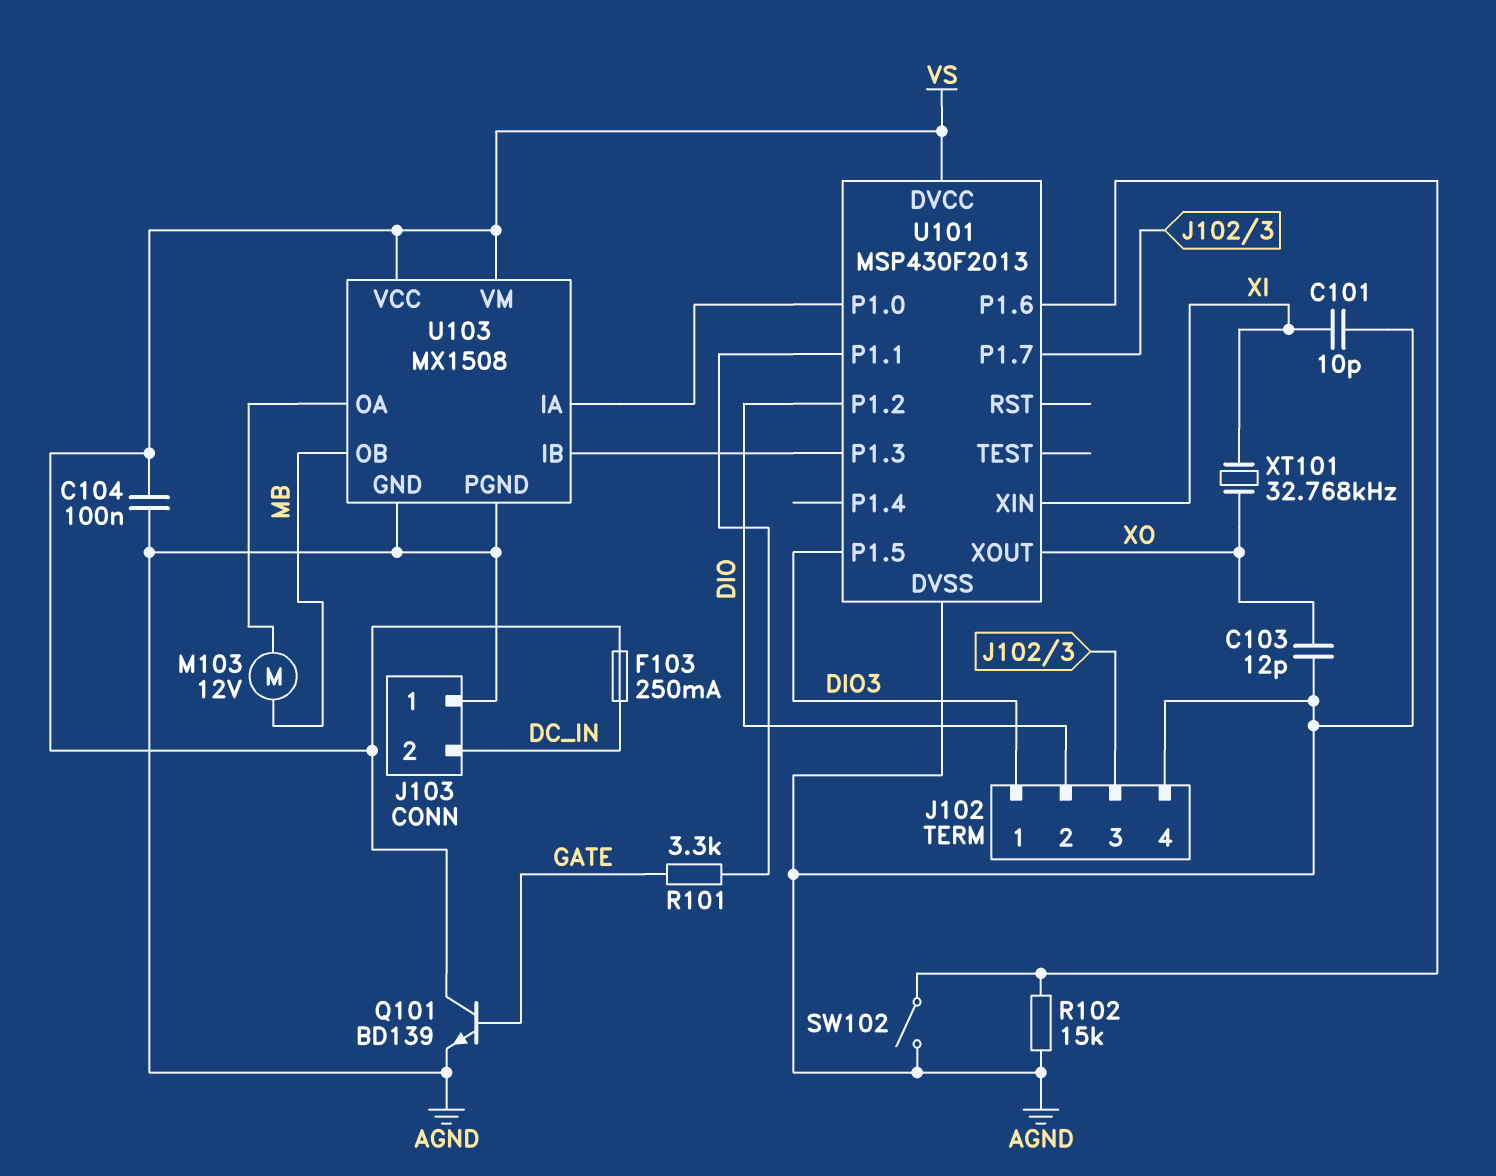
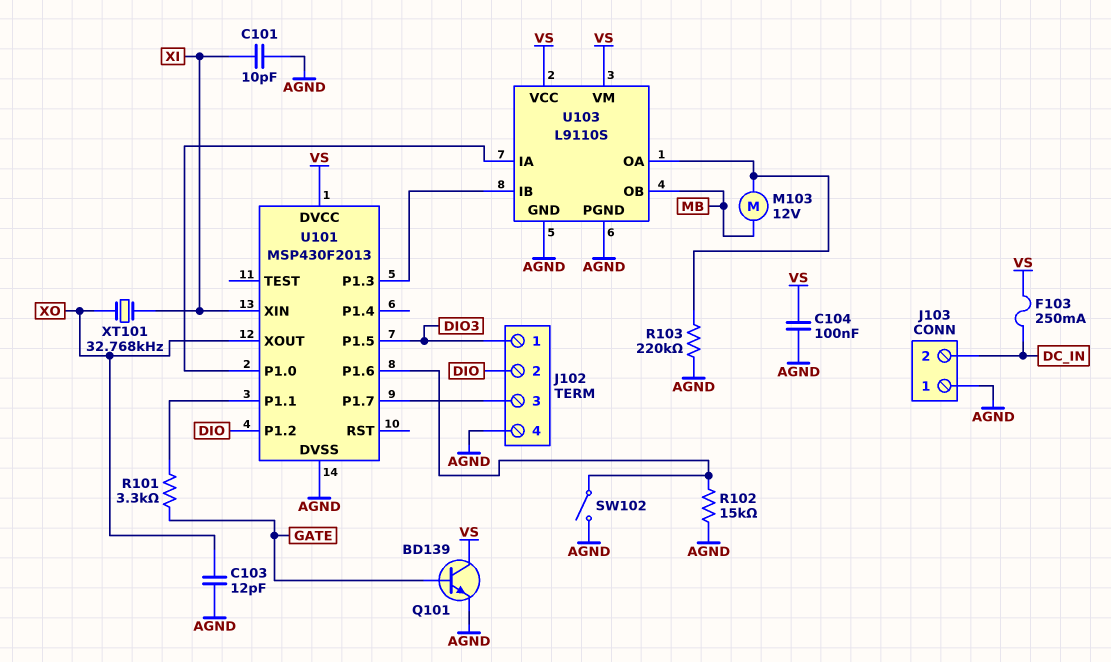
R103: none -> 220k (AGND, U103/OA)
U103: MX1508 -> L9110S

